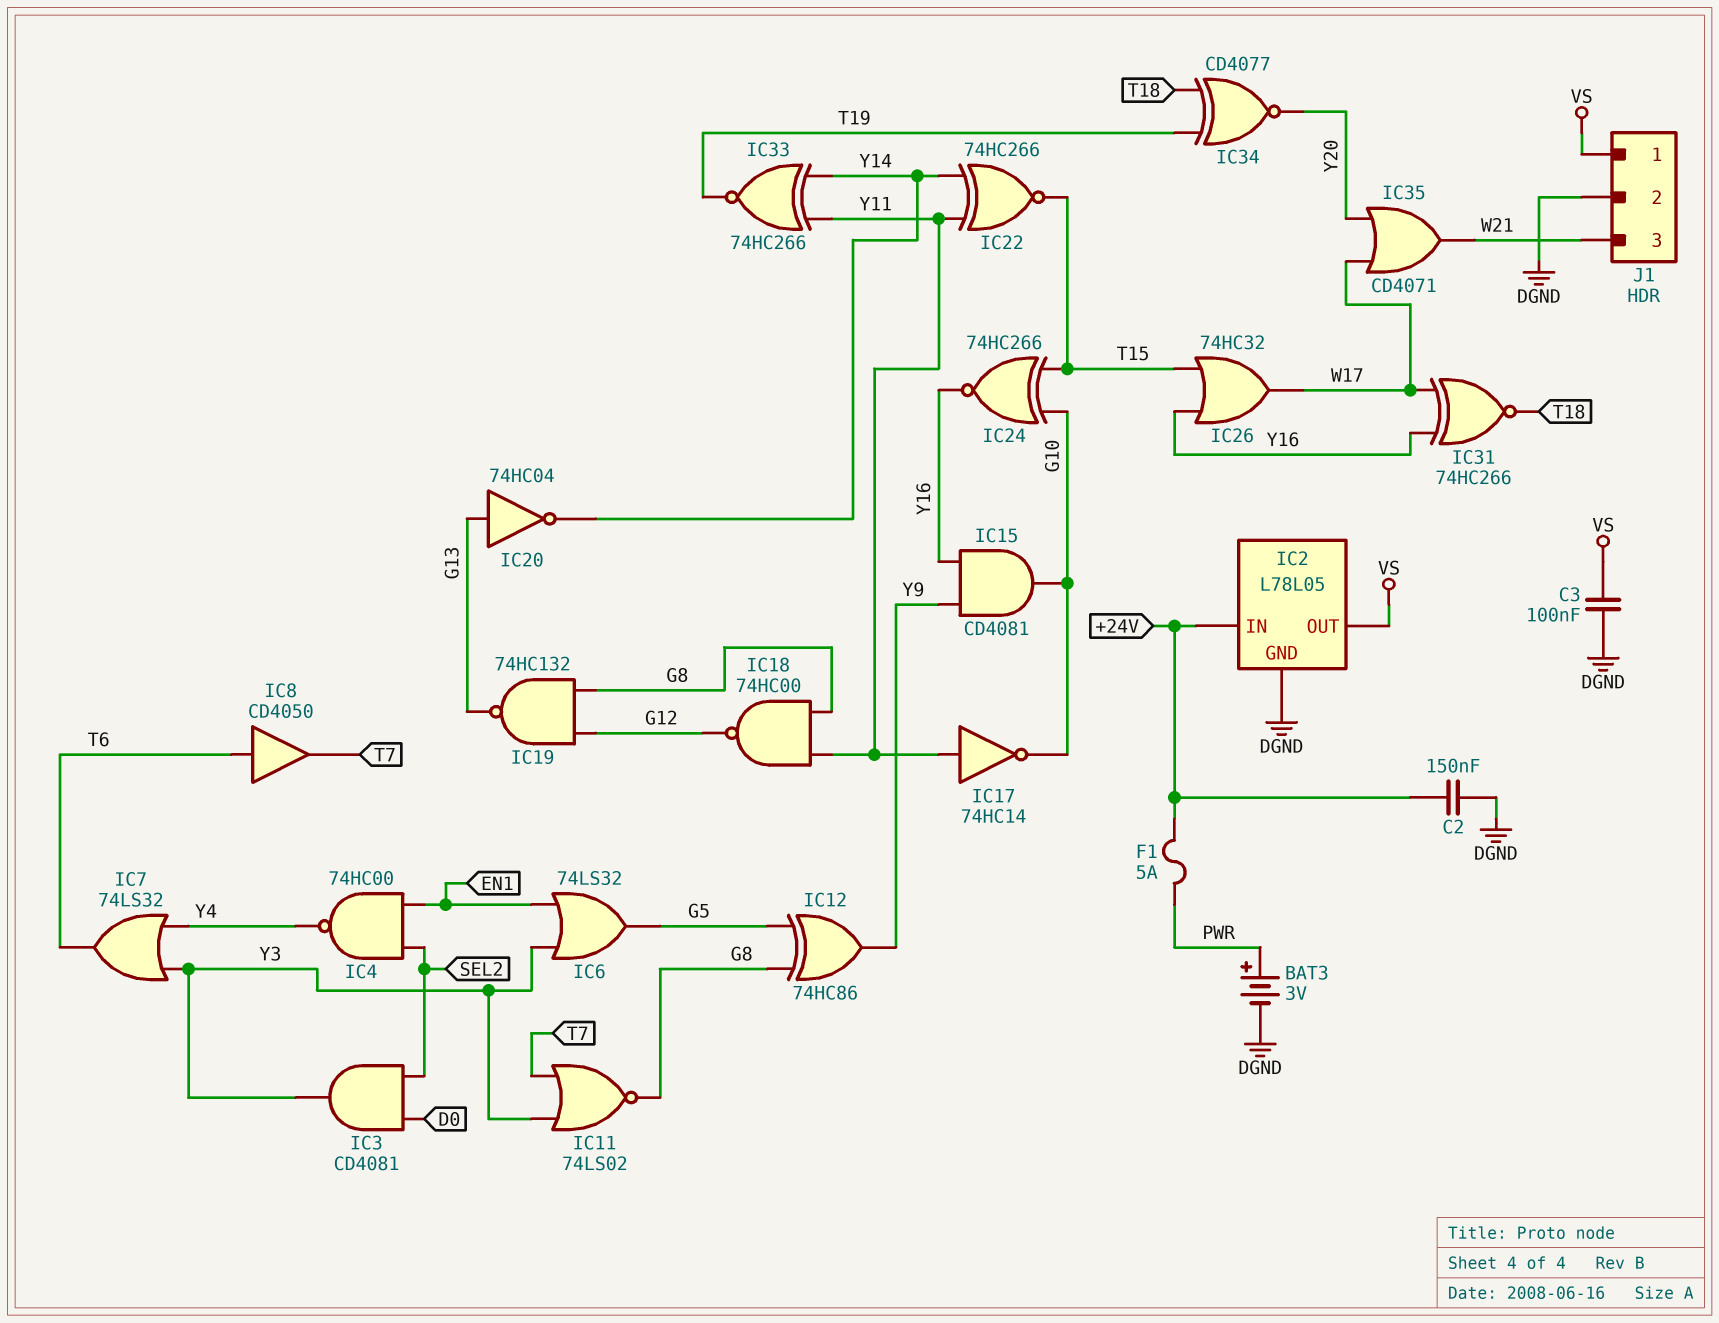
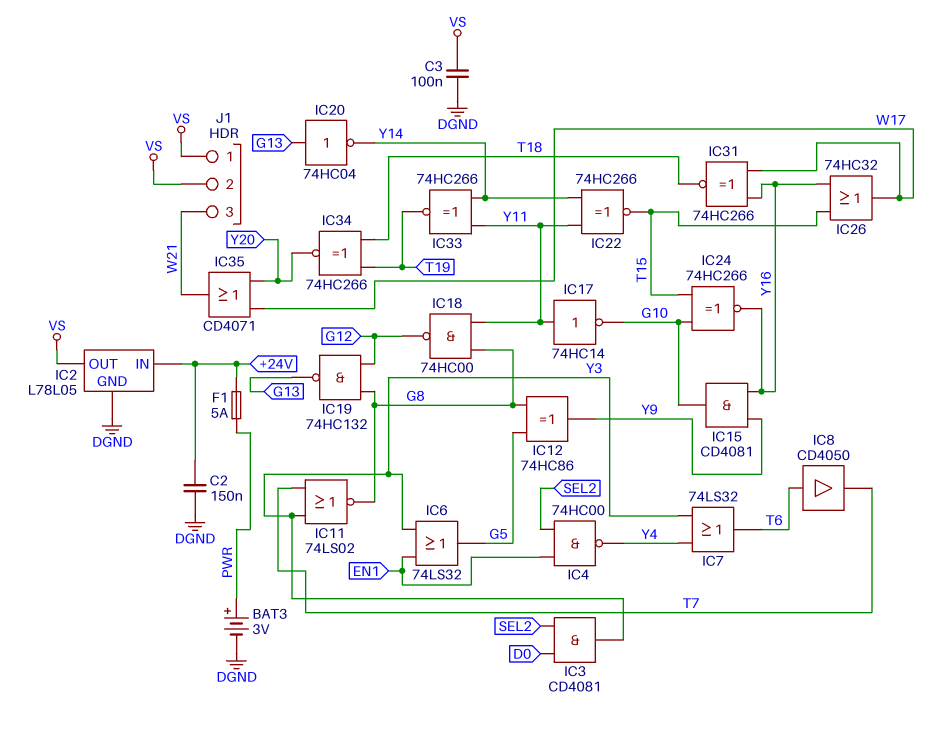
IC34: XNOR CD4077 (in T18, in T19, out Y20) -> XNOR 74HC266 (in T18, in T19, out Y20)
J1 pin 2: DGND -> VS

